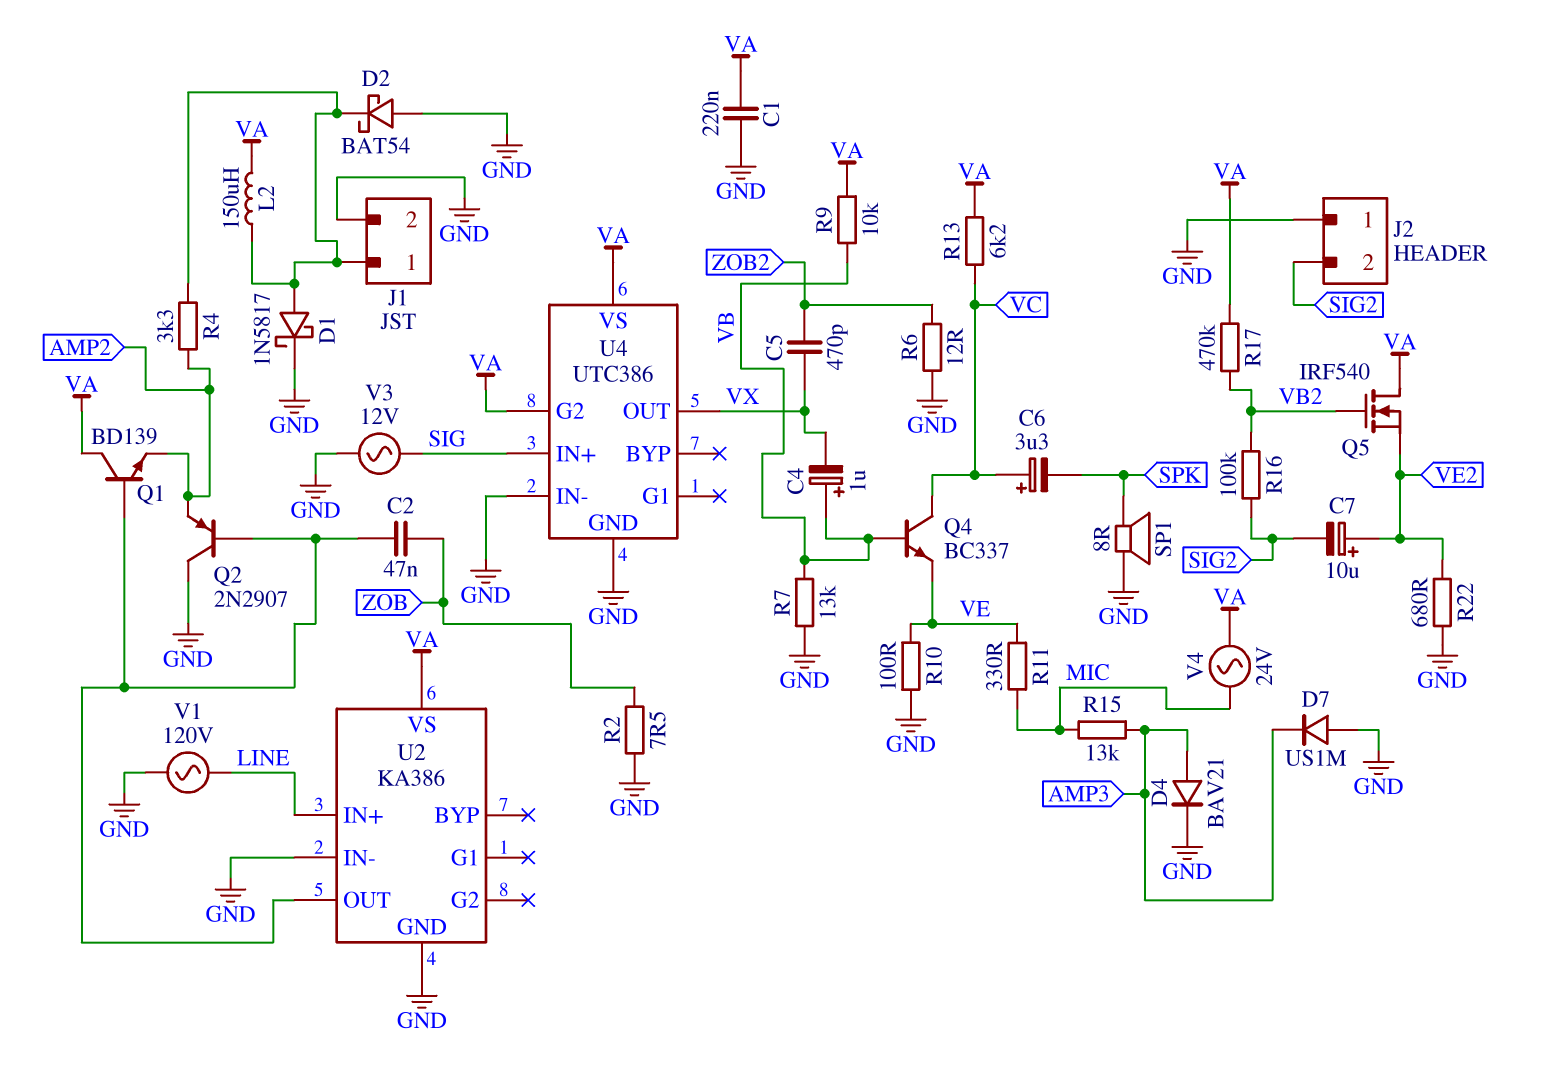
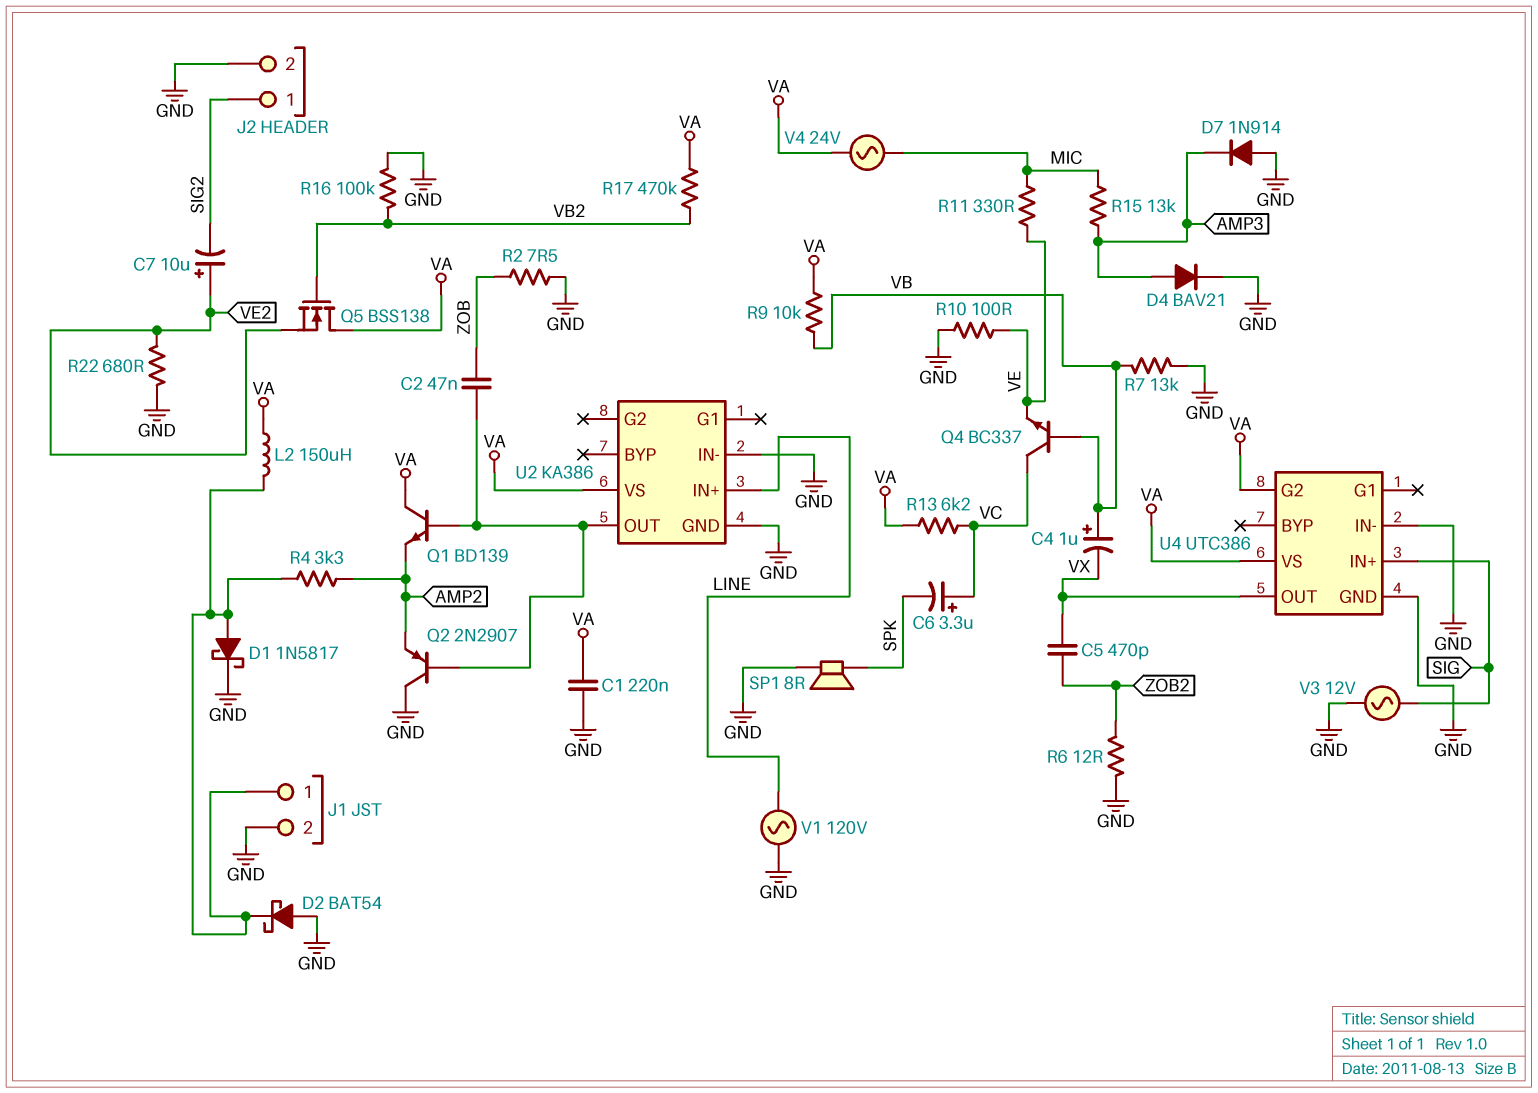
D7: diode US1M (A GND, K AMP3) -> diode 1N914 (A GND, K AMP3)
J2 pin 1: GND -> SIG2
J2 pin 2: SIG2 -> GND
Q5: NMOS IRF540 (G VB2, D VA, S VE2) -> NMOS BSS138 (G VB2, D VA, S VE2)
R16: 100k (SIG2, VB2) -> 100k (GND, VB2)

